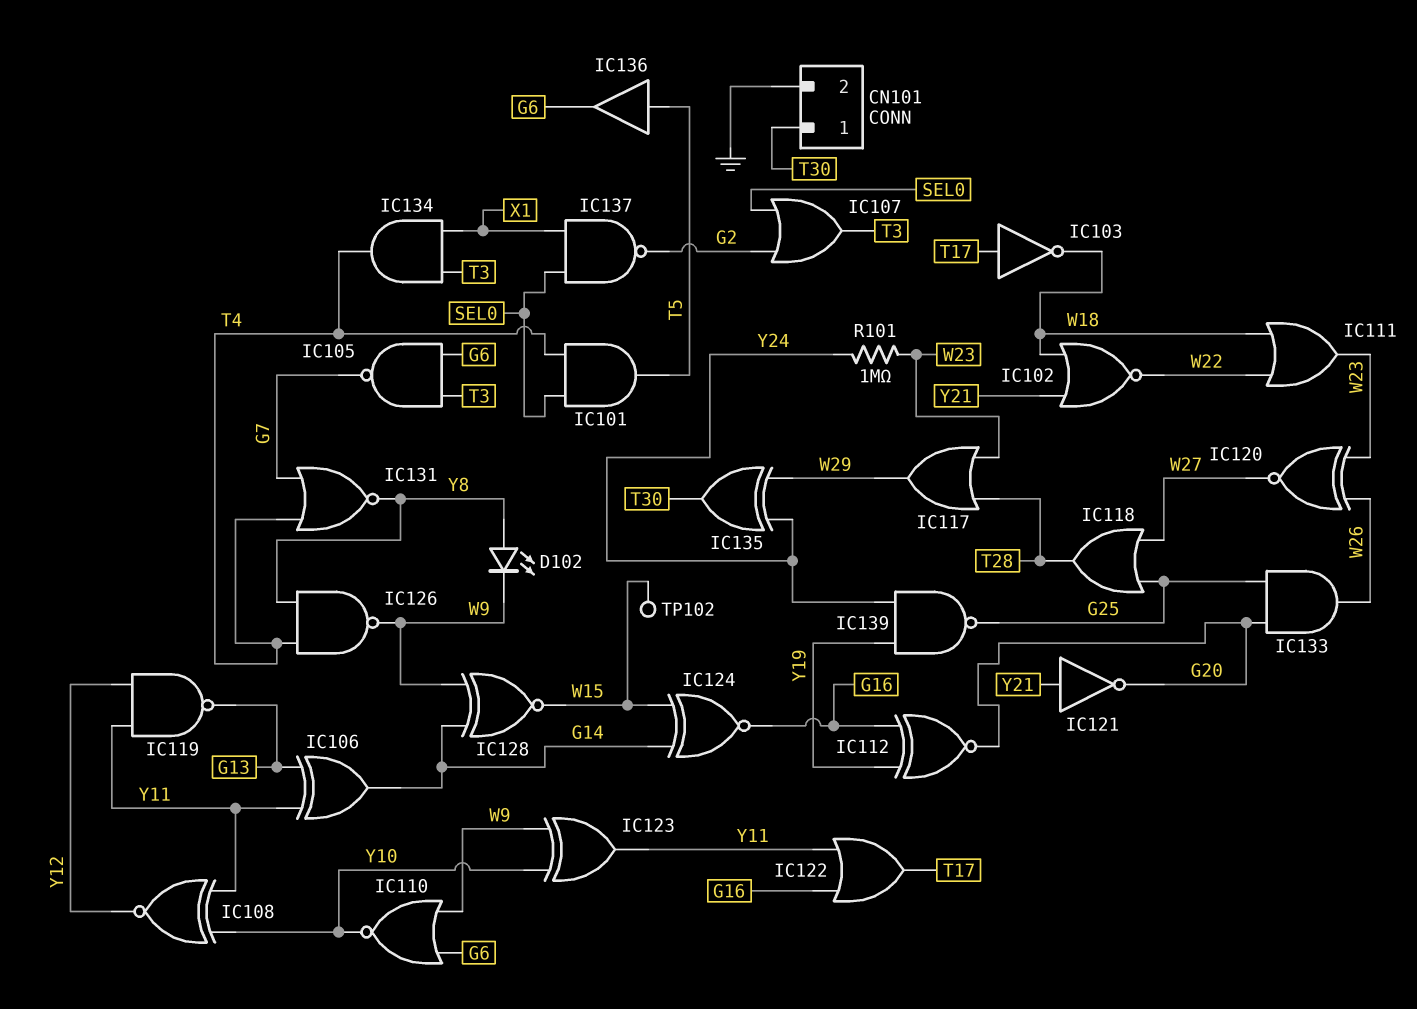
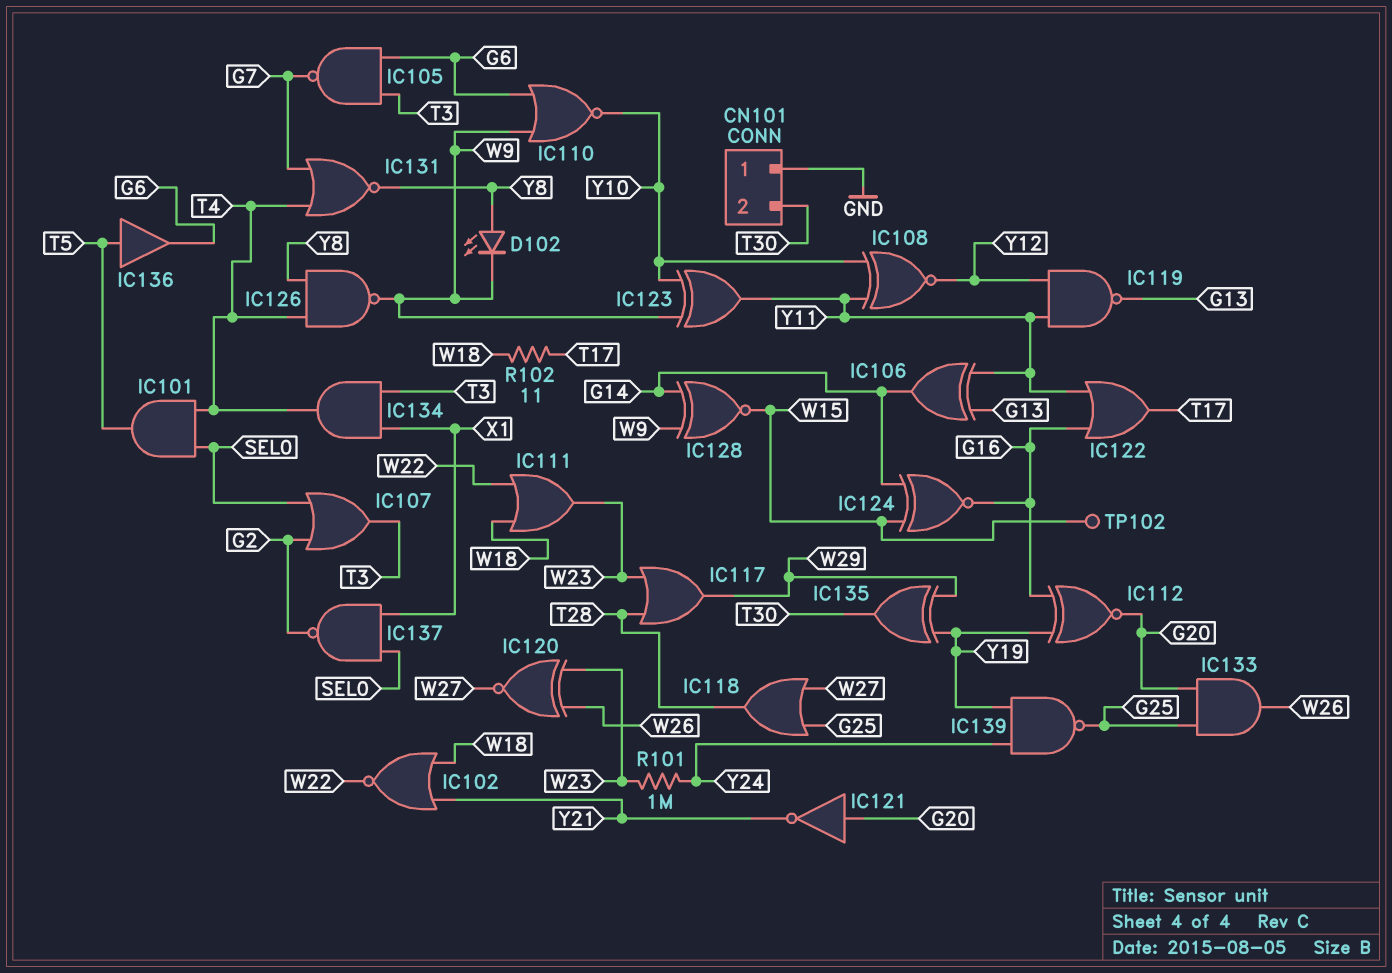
CN101 pin 1: T30 -> GND
CN101 pin 2: GND -> T30
IC103: NOT (in T17, out W18) -> none
IC121: NOT (in Y21, out G20) -> NOT (in G20, out Y21)
IC135: XOR (in W29, in Y24, out T30) -> XOR (in W29, in Y19, out T30)
R102: none -> 11 (T17, W18)

